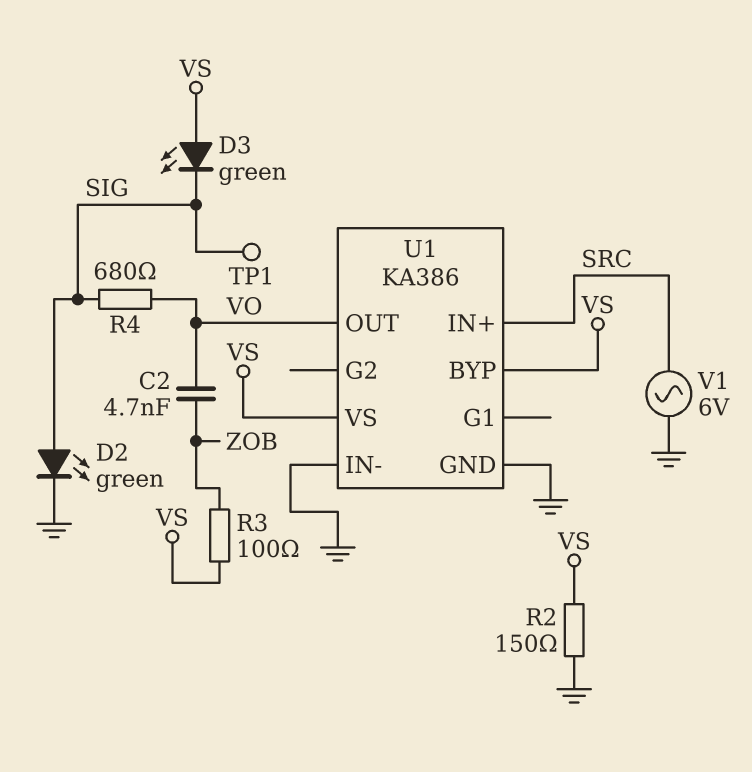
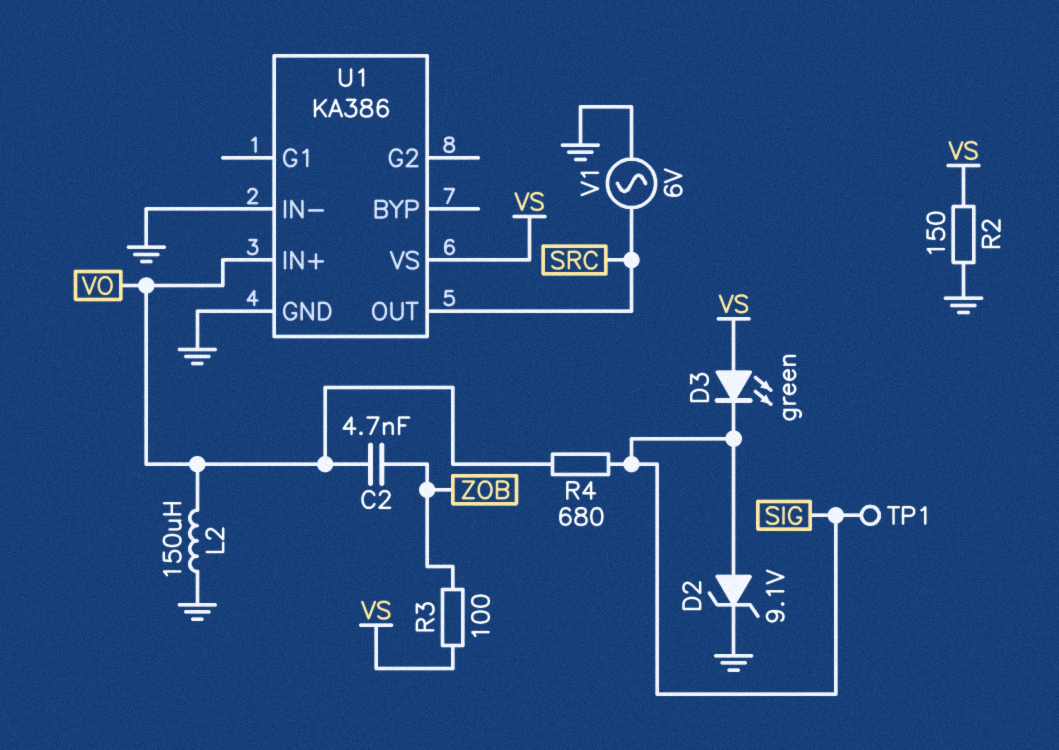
D2: LED green (A SIG, K GND) -> zener 9.1V (A SIG, K GND)
L2: none -> 150uH (GND, VO)
U1 pin BYP: VS -> none
U1 pin IN+: SRC -> VO
U1 pin OUT: VO -> SRC

